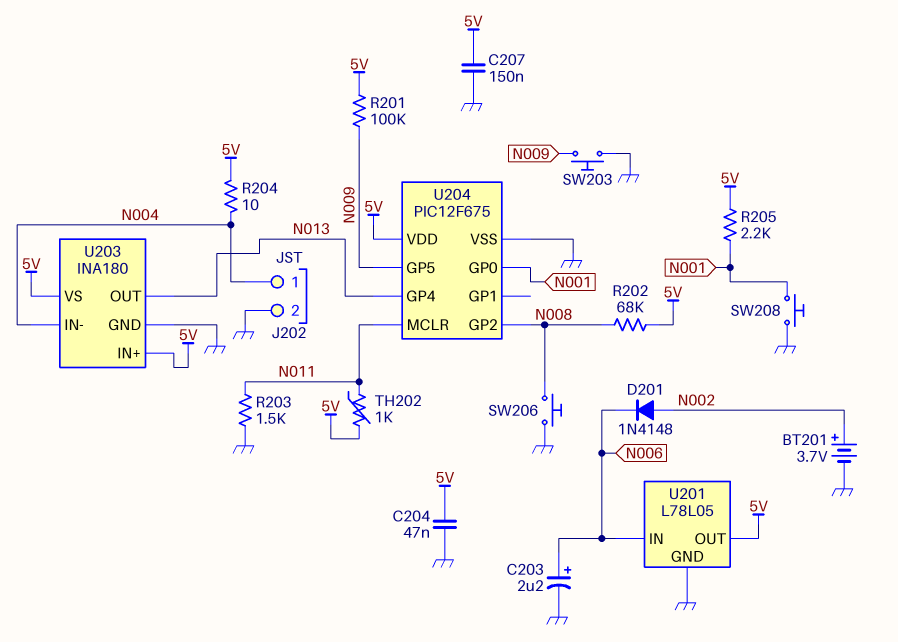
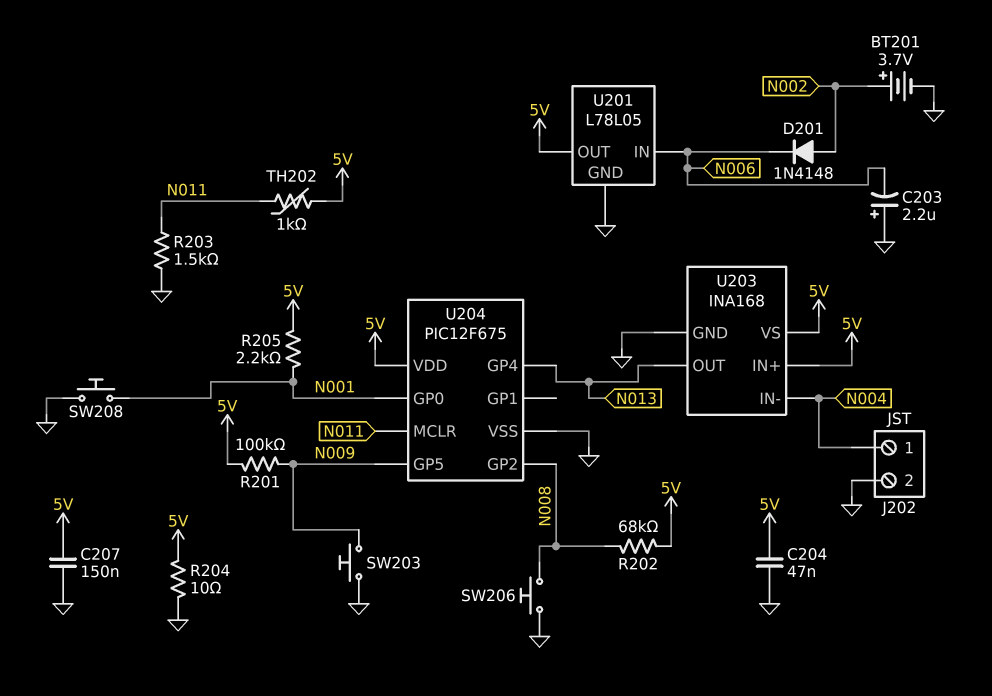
C203: 2.2uF (plus N006, minus GND) -> 2.2uF (plus GND, minus N006)
R204: 10 (5V, N004) -> 10 (5V, GND)
U203: INA180 -> INA168

